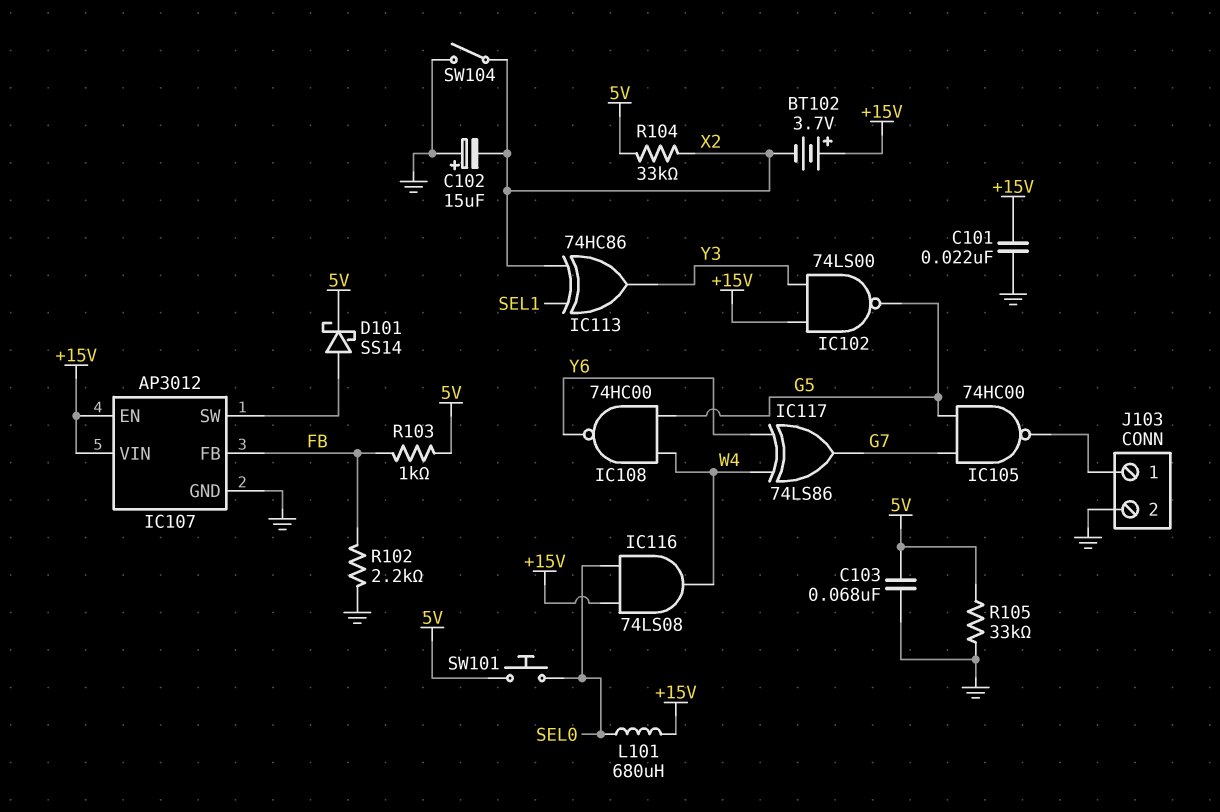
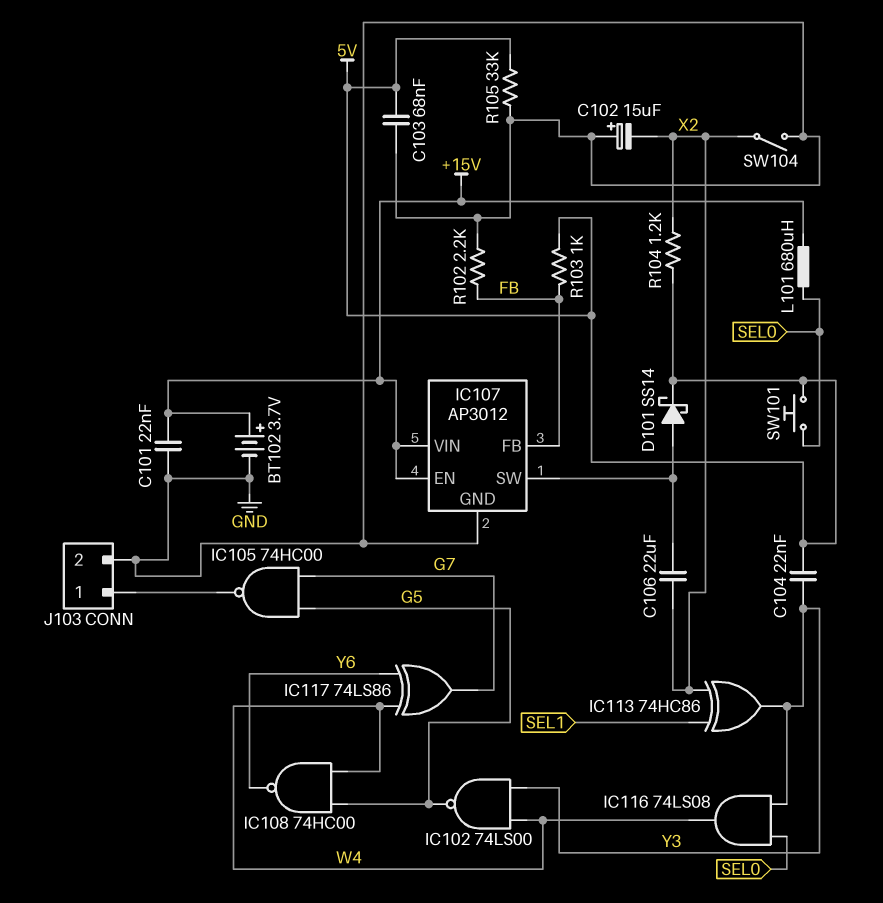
BT102: 3.7V (plus +15V, minus X2) -> 3.7V (plus +15V, minus GND)
C104: none -> 22nF (5V, Y3)
C106: none -> 22uF (IC107/SW, X2)
IC102: NAND 74LS00 (in +15V, in Y3, out G5) -> NAND 74LS00 (in W4, in Y3, out G5)
IC116: AND 74LS08 (in +15V, in SEL0, out W4) -> AND 74LS08 (in SEL0, in Y3, out W4)
R104: 33k (5V, X2) -> 1.2k (5V, X2)

